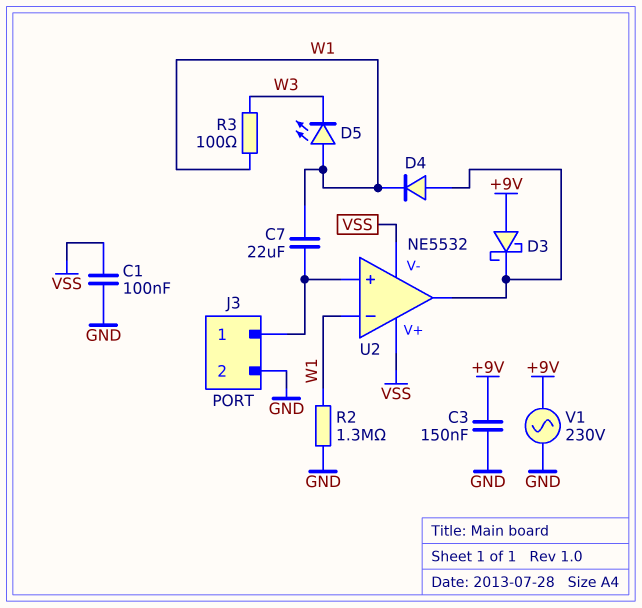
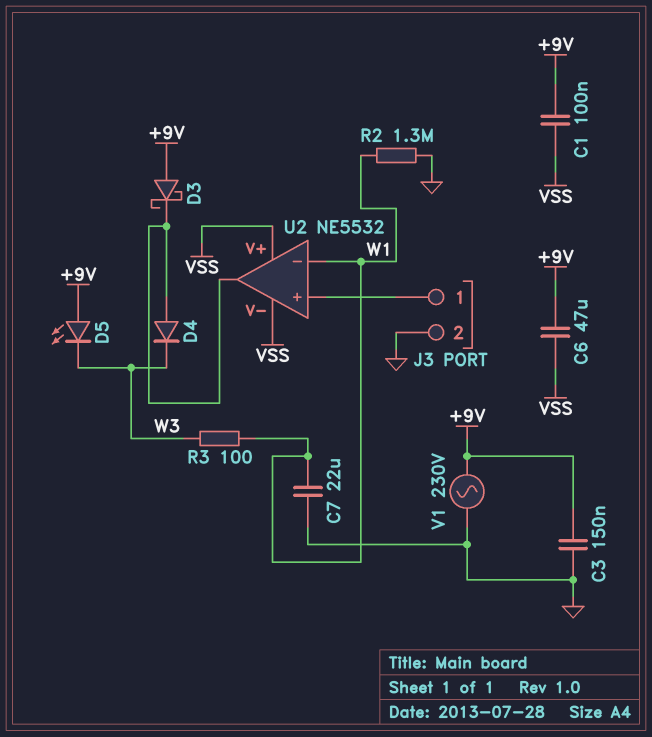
C1: 100nF (GND, VSS) -> 100nF (+9V, VSS)
C6: none -> 47uF (+9V, VSS)
C7: 22uF (J3/1, W1) -> 22uF (GND, W1)
D4: diode (A U2/out, K W1) -> diode (A U2/out, K W3)
D5: LED (A W1, K W3) -> LED (A +9V, K W3)

